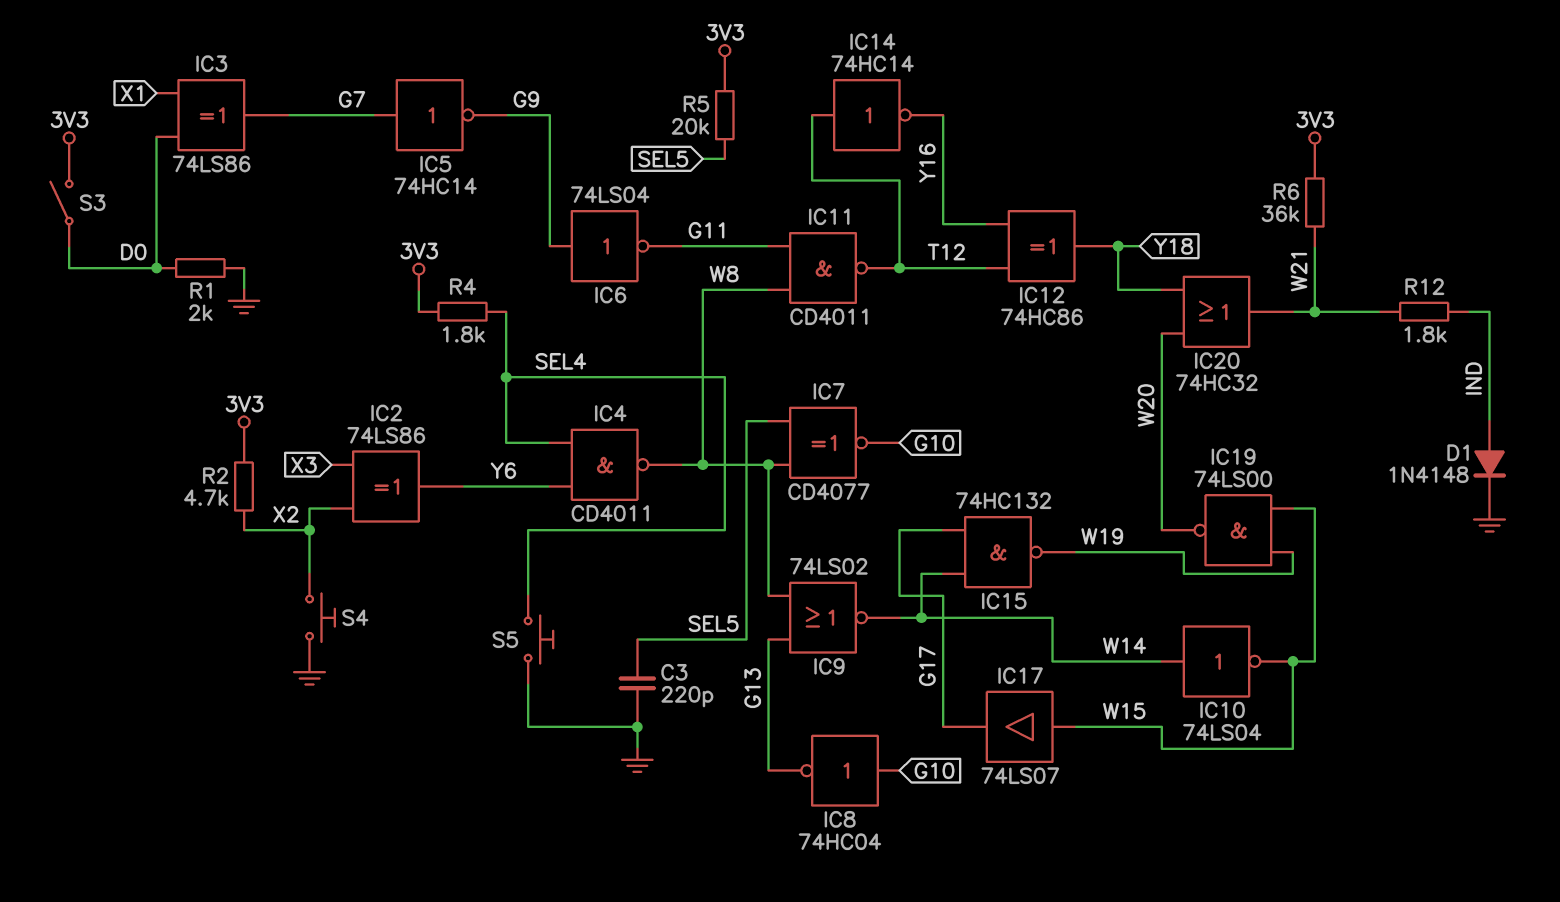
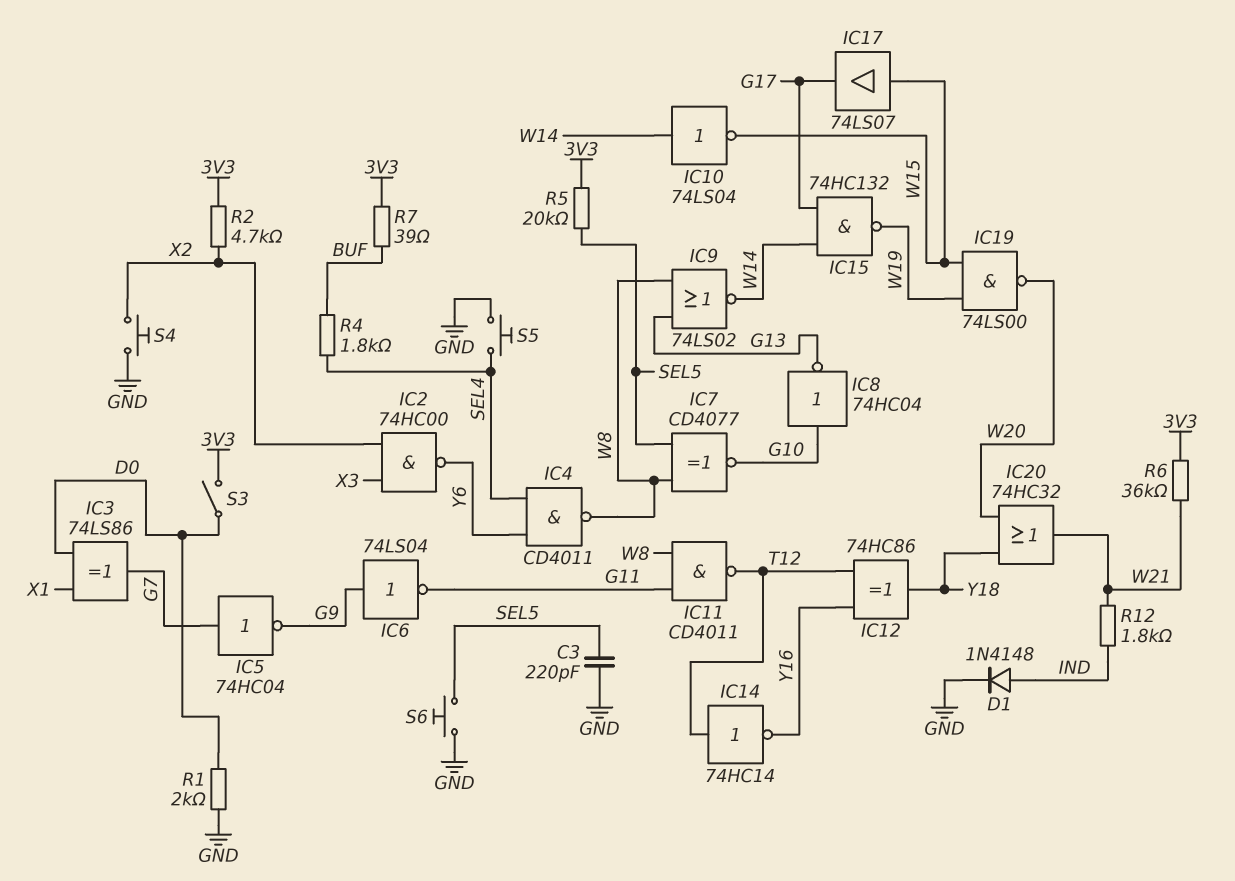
IC2: XOR 74LS86 (in X2, in X3, out Y6) -> NAND 74HC00 (in X2, in X3, out Y6)
IC5: NOT 74HC14 (in G7, out G9) -> NOT 74HC04 (in G7, out G9)
R4: 1.8k (3V3, SEL4) -> 1.8k (BUF, SEL4)
R7: none -> 39 (3V3, BUF)
S6: none -> button (GND, SEL5)

